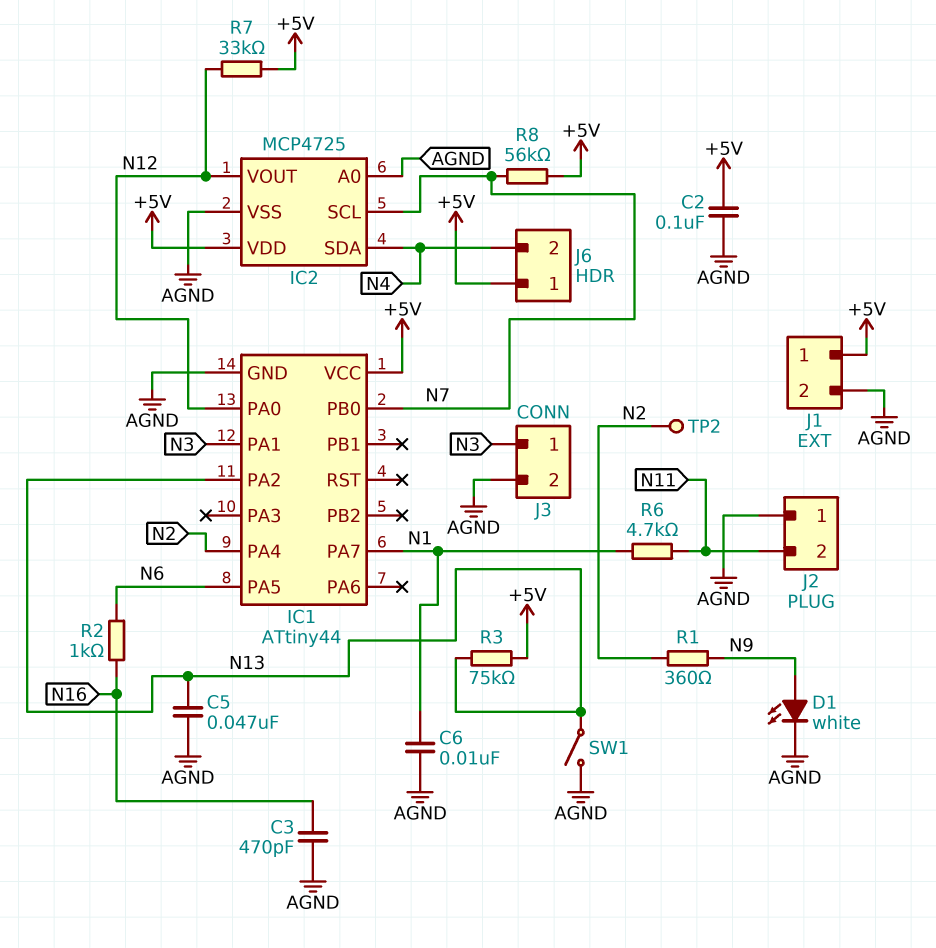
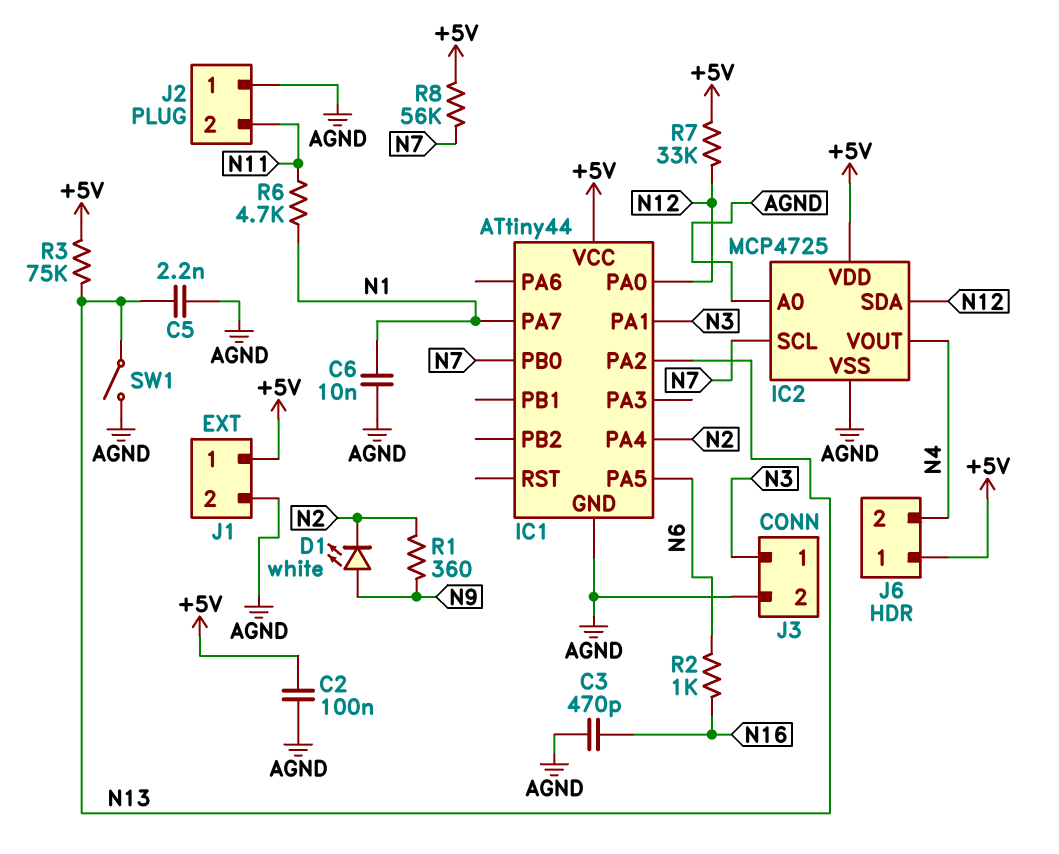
C5: 47nF (AGND, N13) -> 2.2nF (AGND, N13)
D1: LED white (A N9, K AGND) -> LED white (A N9, K N2)
IC2 pin SDA: N4 -> N12
IC2 pin VOUT: N12 -> N4
TP2: test point (N2) -> none

